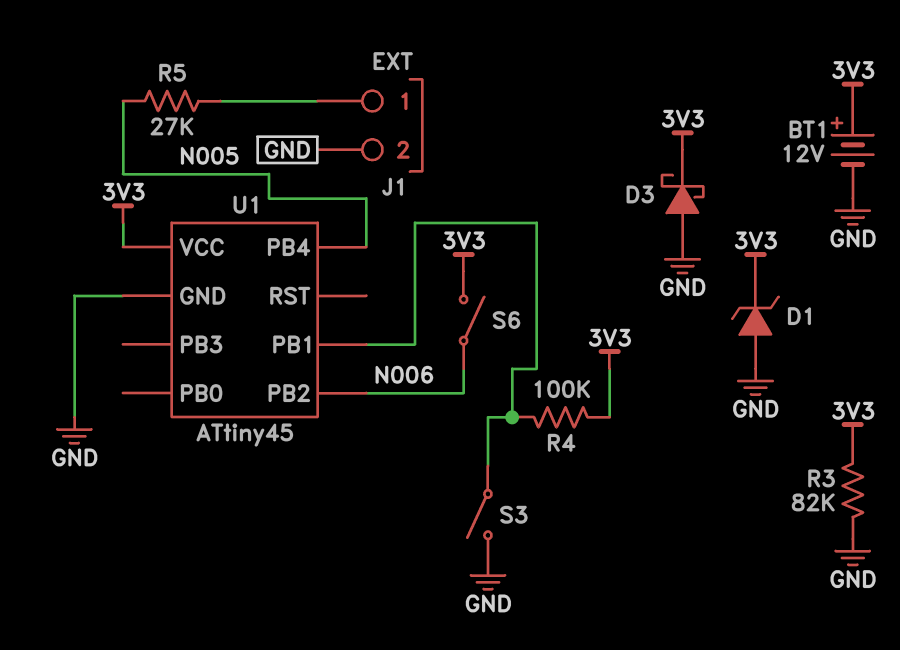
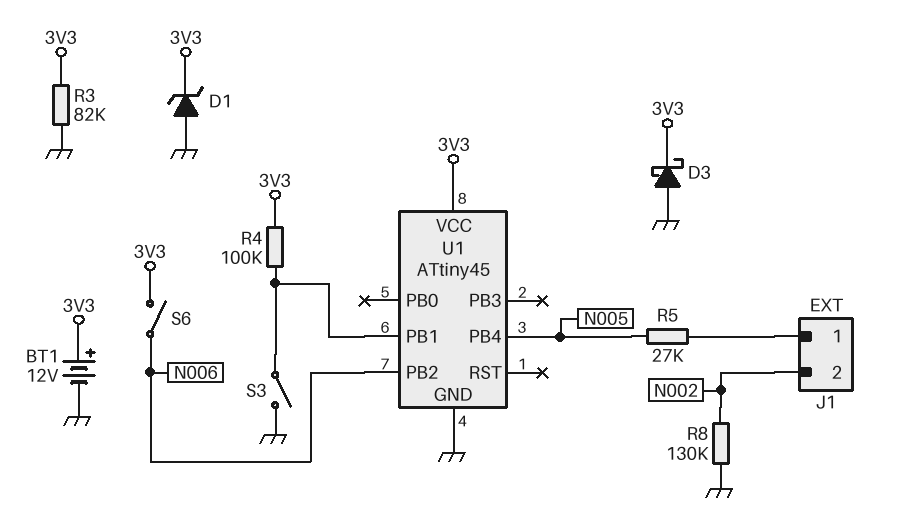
J1 pin 2: GND -> N002
R8: none -> 130k (GND, N002)

